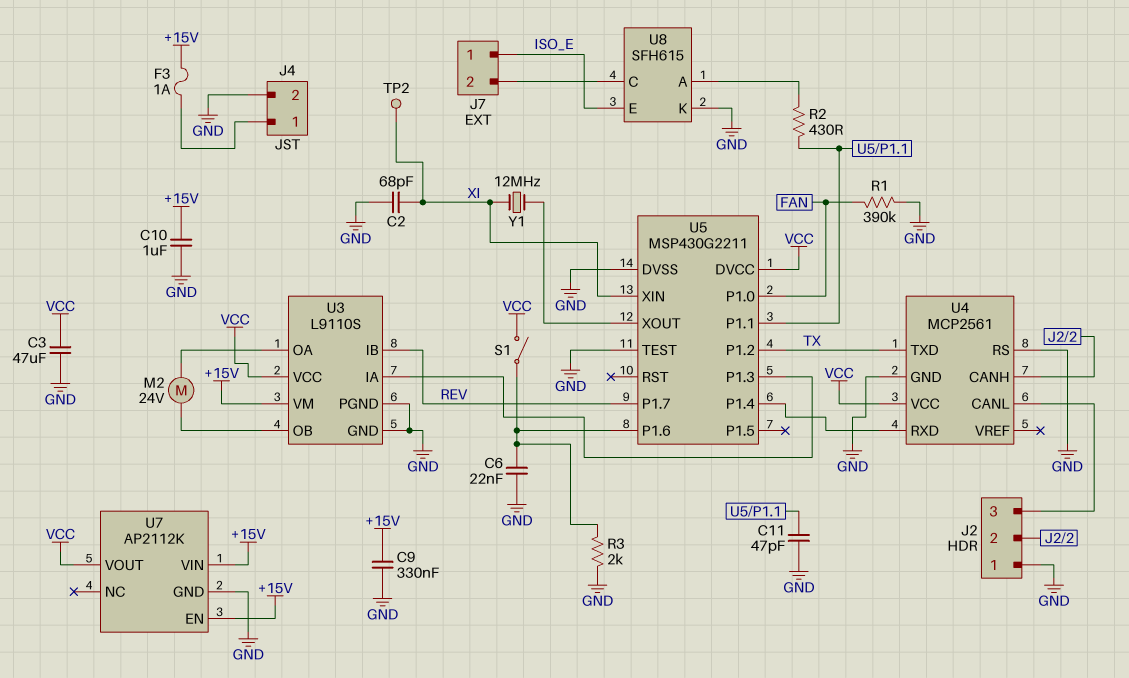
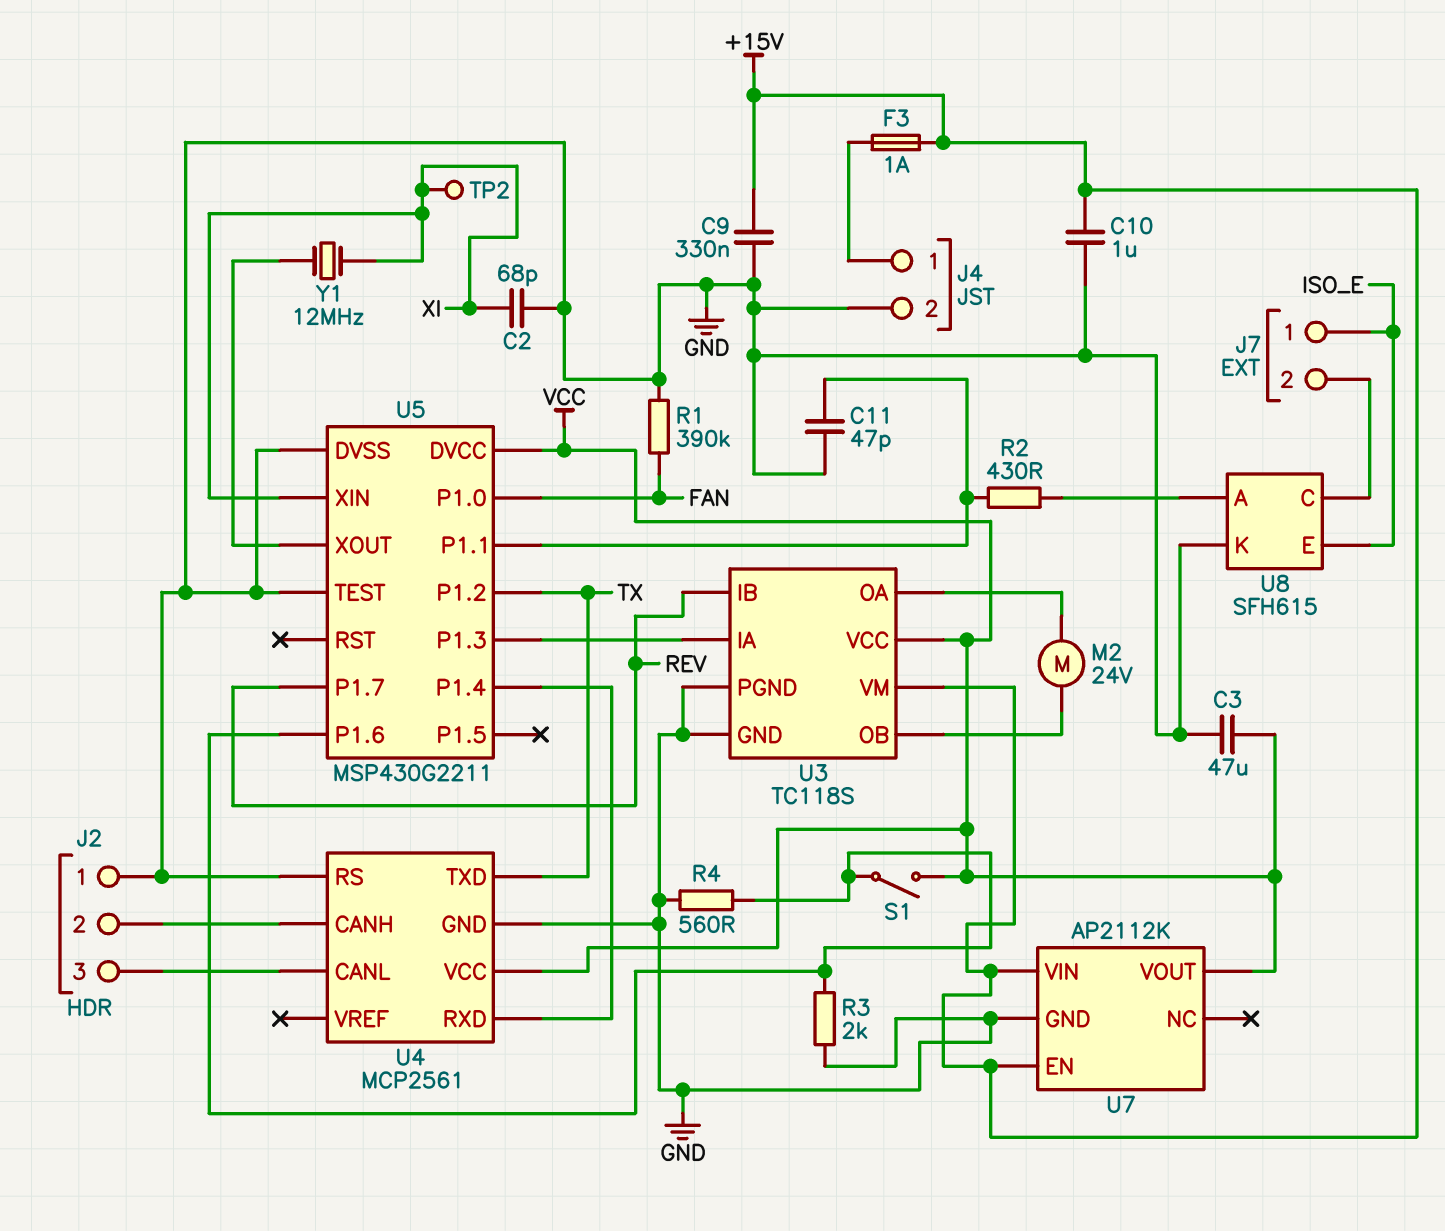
C6: 22nF (GND, U5/P1.6) -> none
R4: none -> 560 (GND, U5/P1.6)
U3: L9110S -> TC118S

